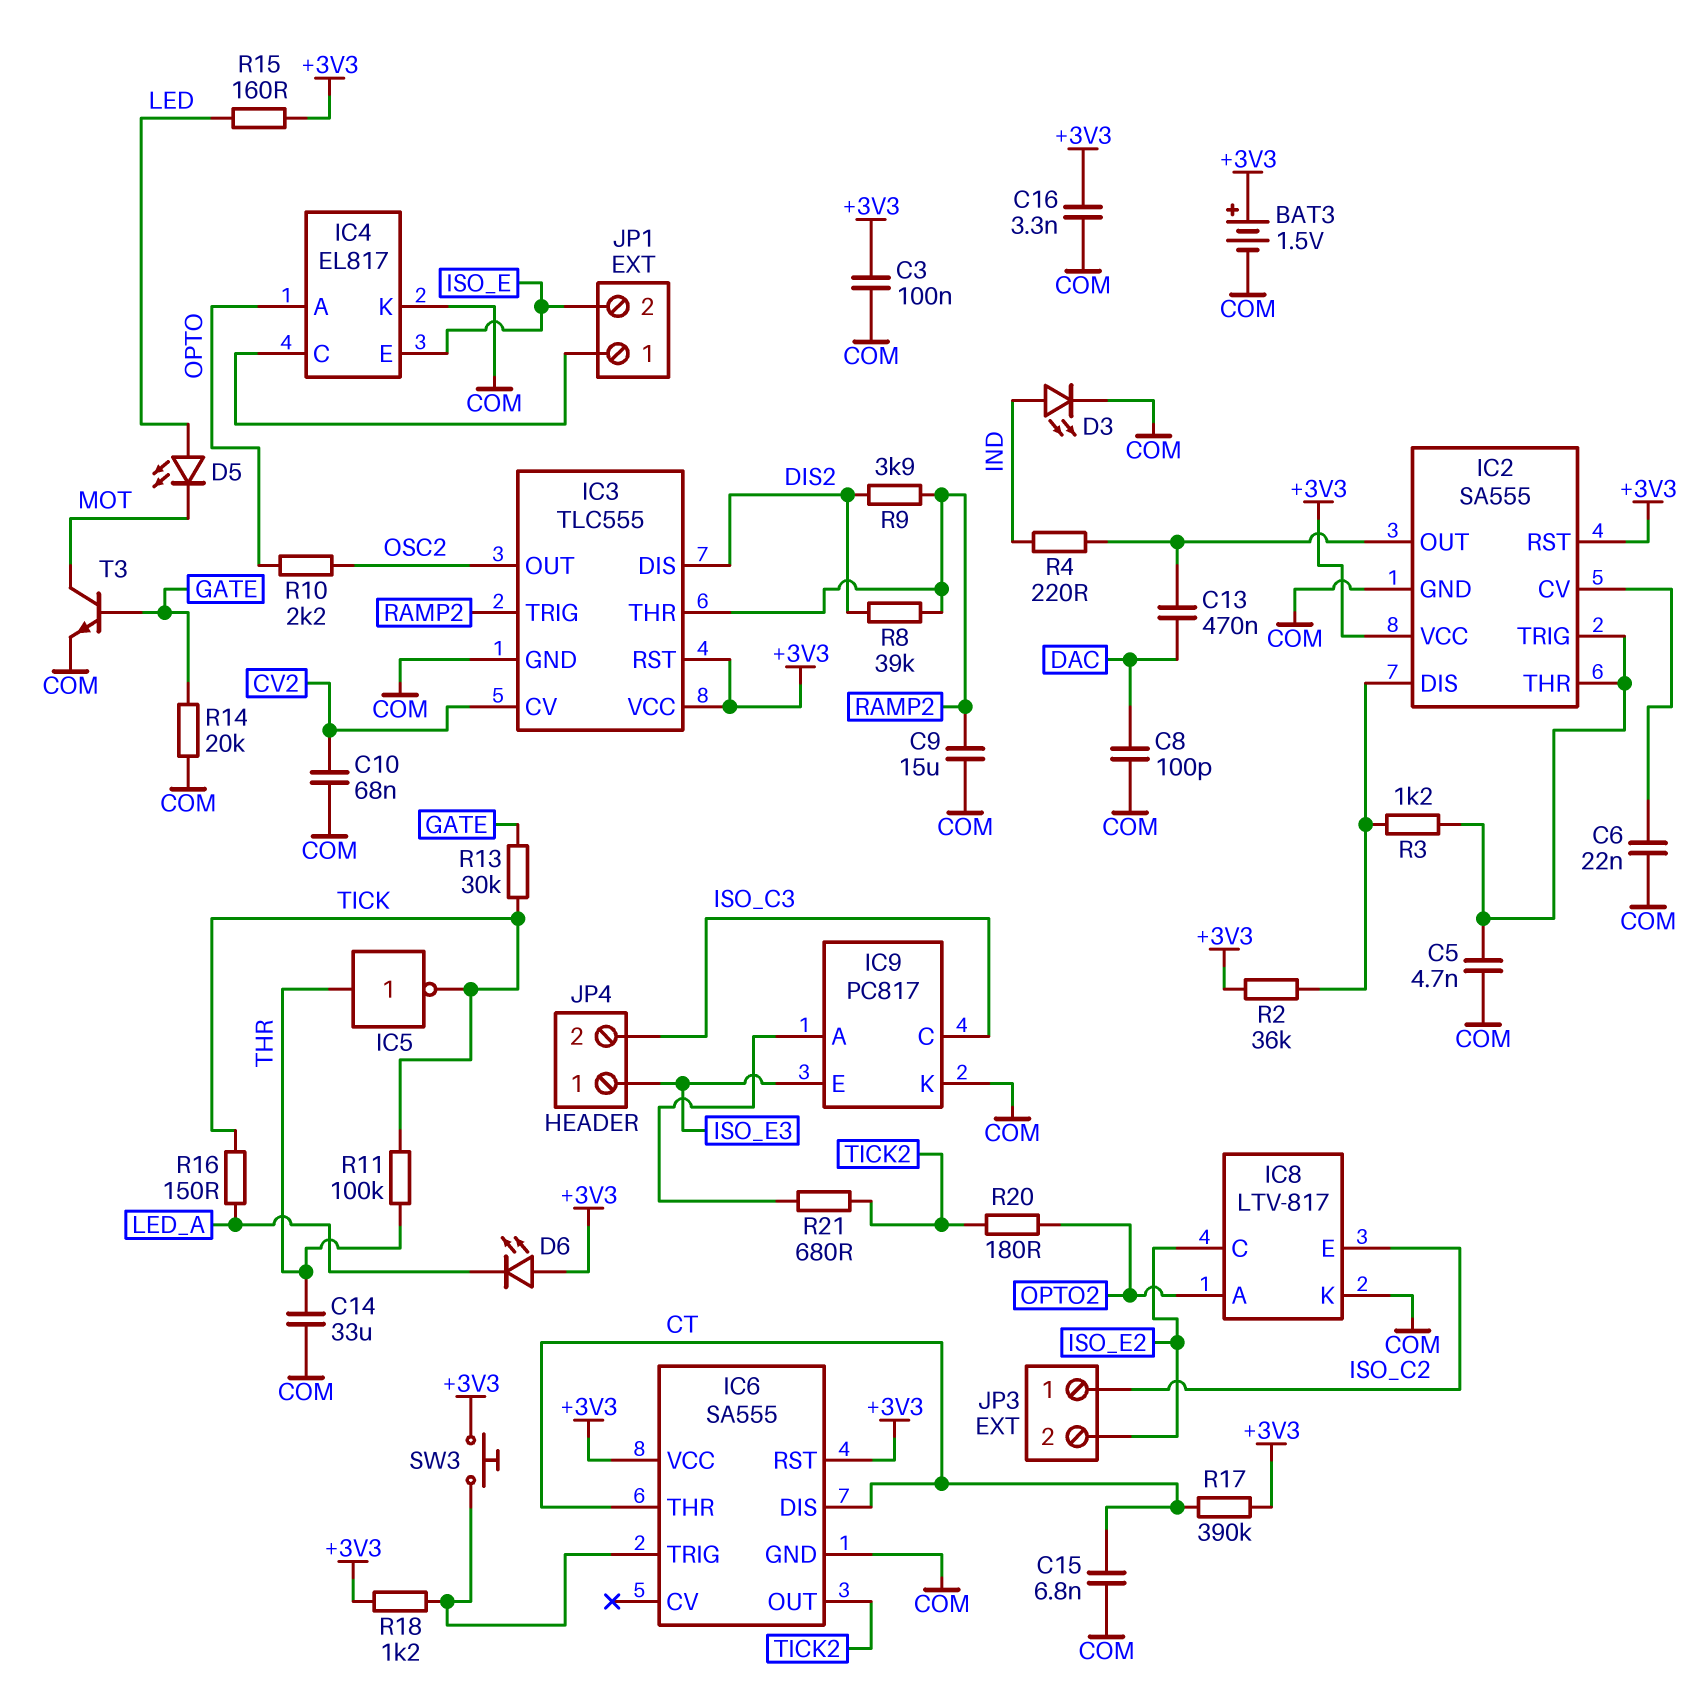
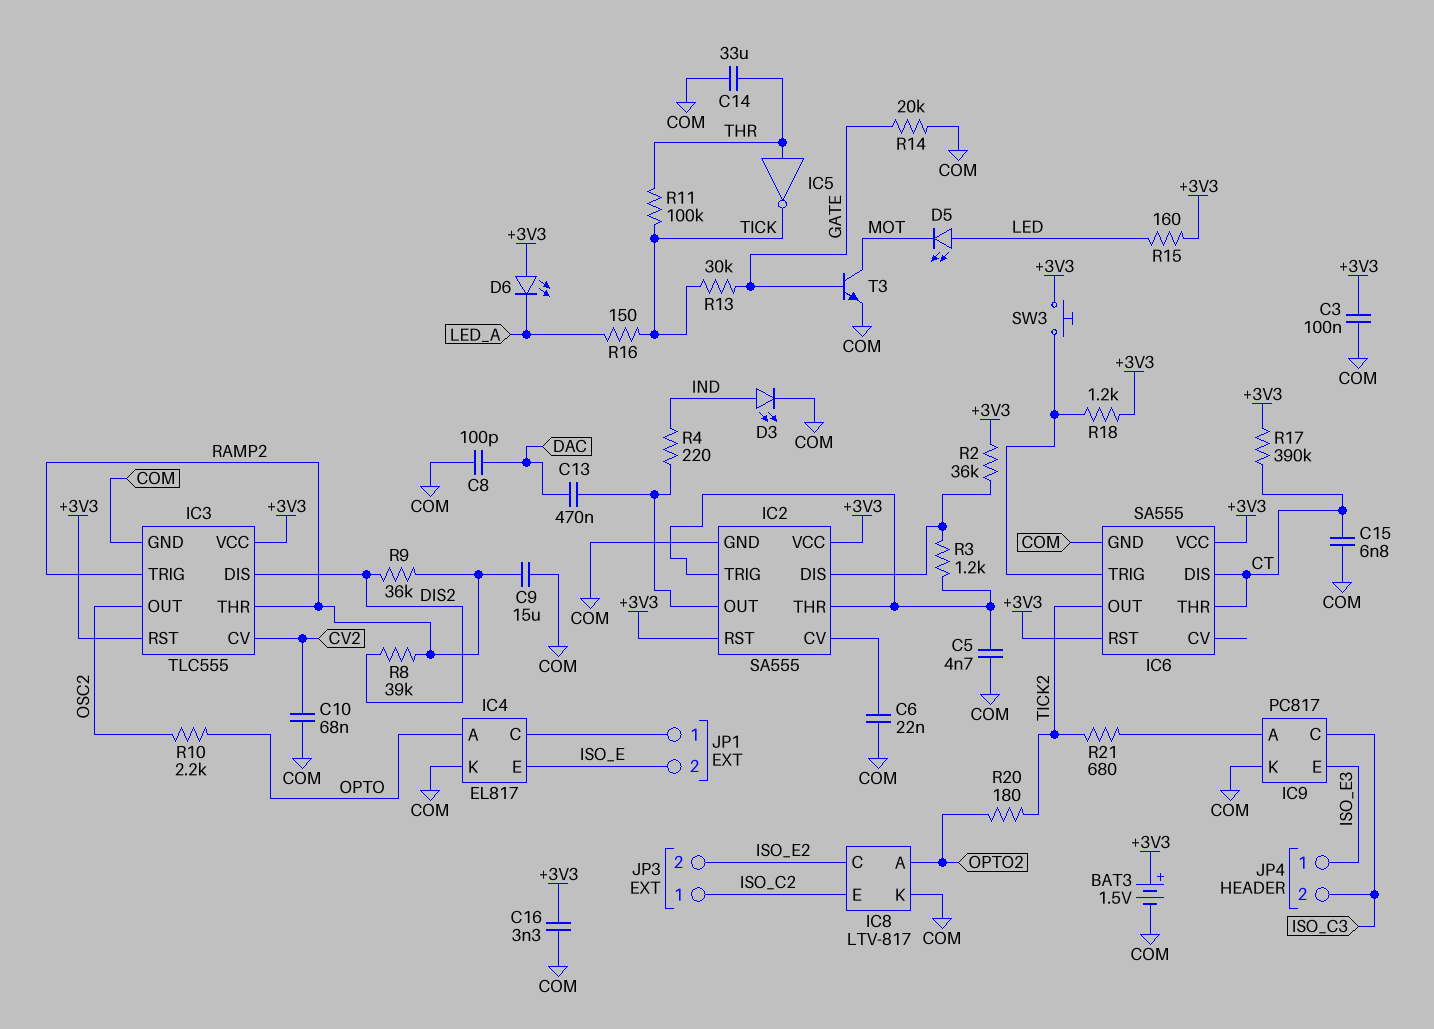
R9: 3.9k (DIS2, RAMP2) -> 36k (DIS2, RAMP2)

